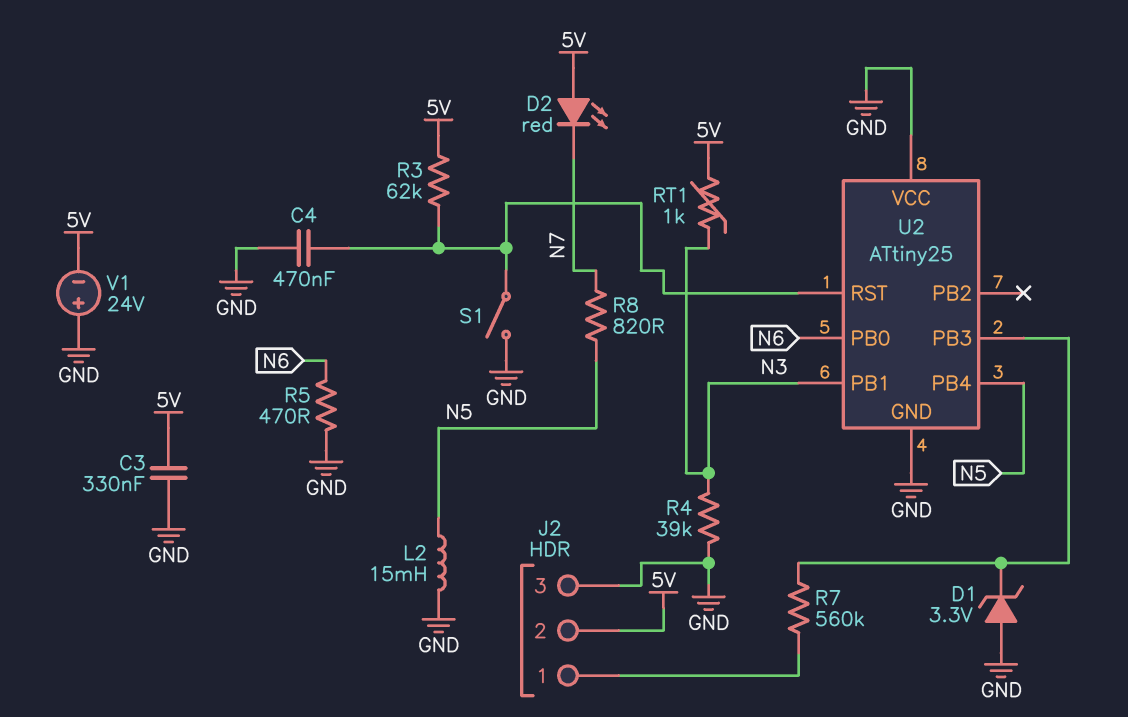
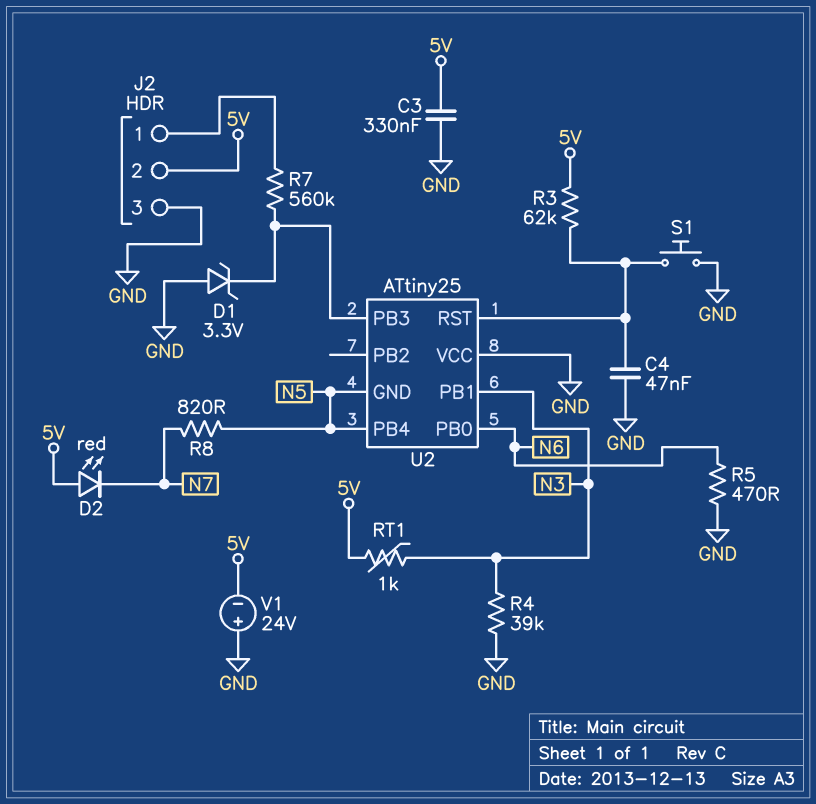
C4: 470nF (GND, U2/RST) -> 47nF (GND, U2/RST)
L2: 15mH (GND, N5) -> none
S1: switch (GND, U2/RST) -> button (GND, U2/RST)
U2 pin GND: GND -> N5

